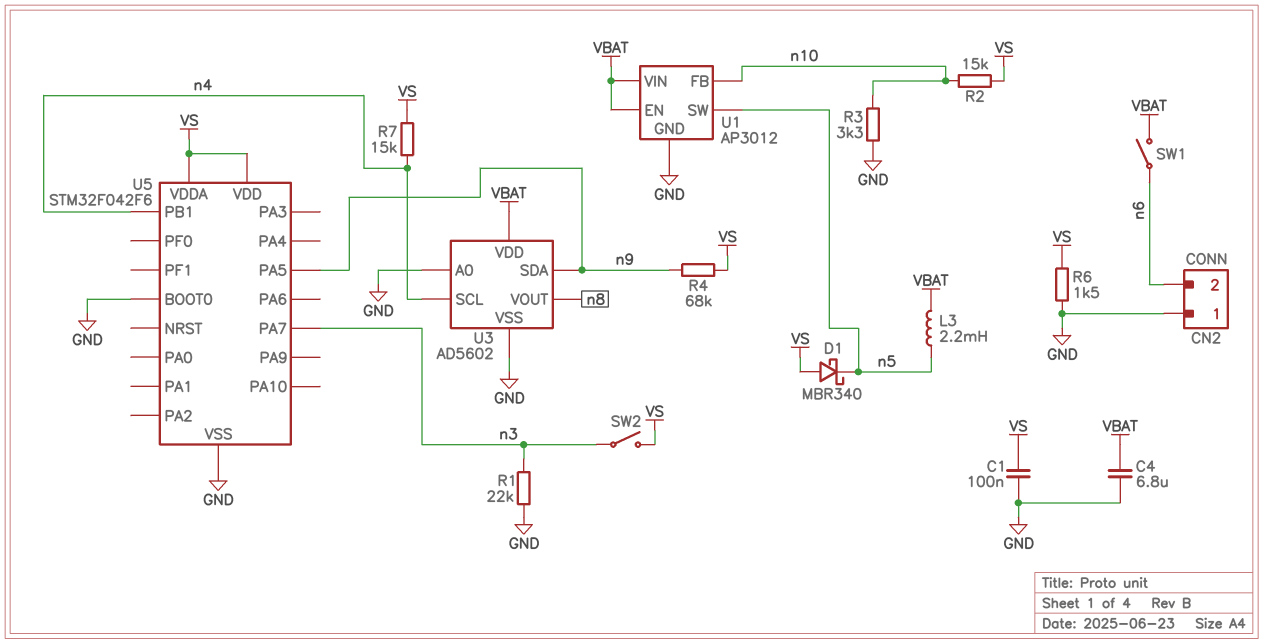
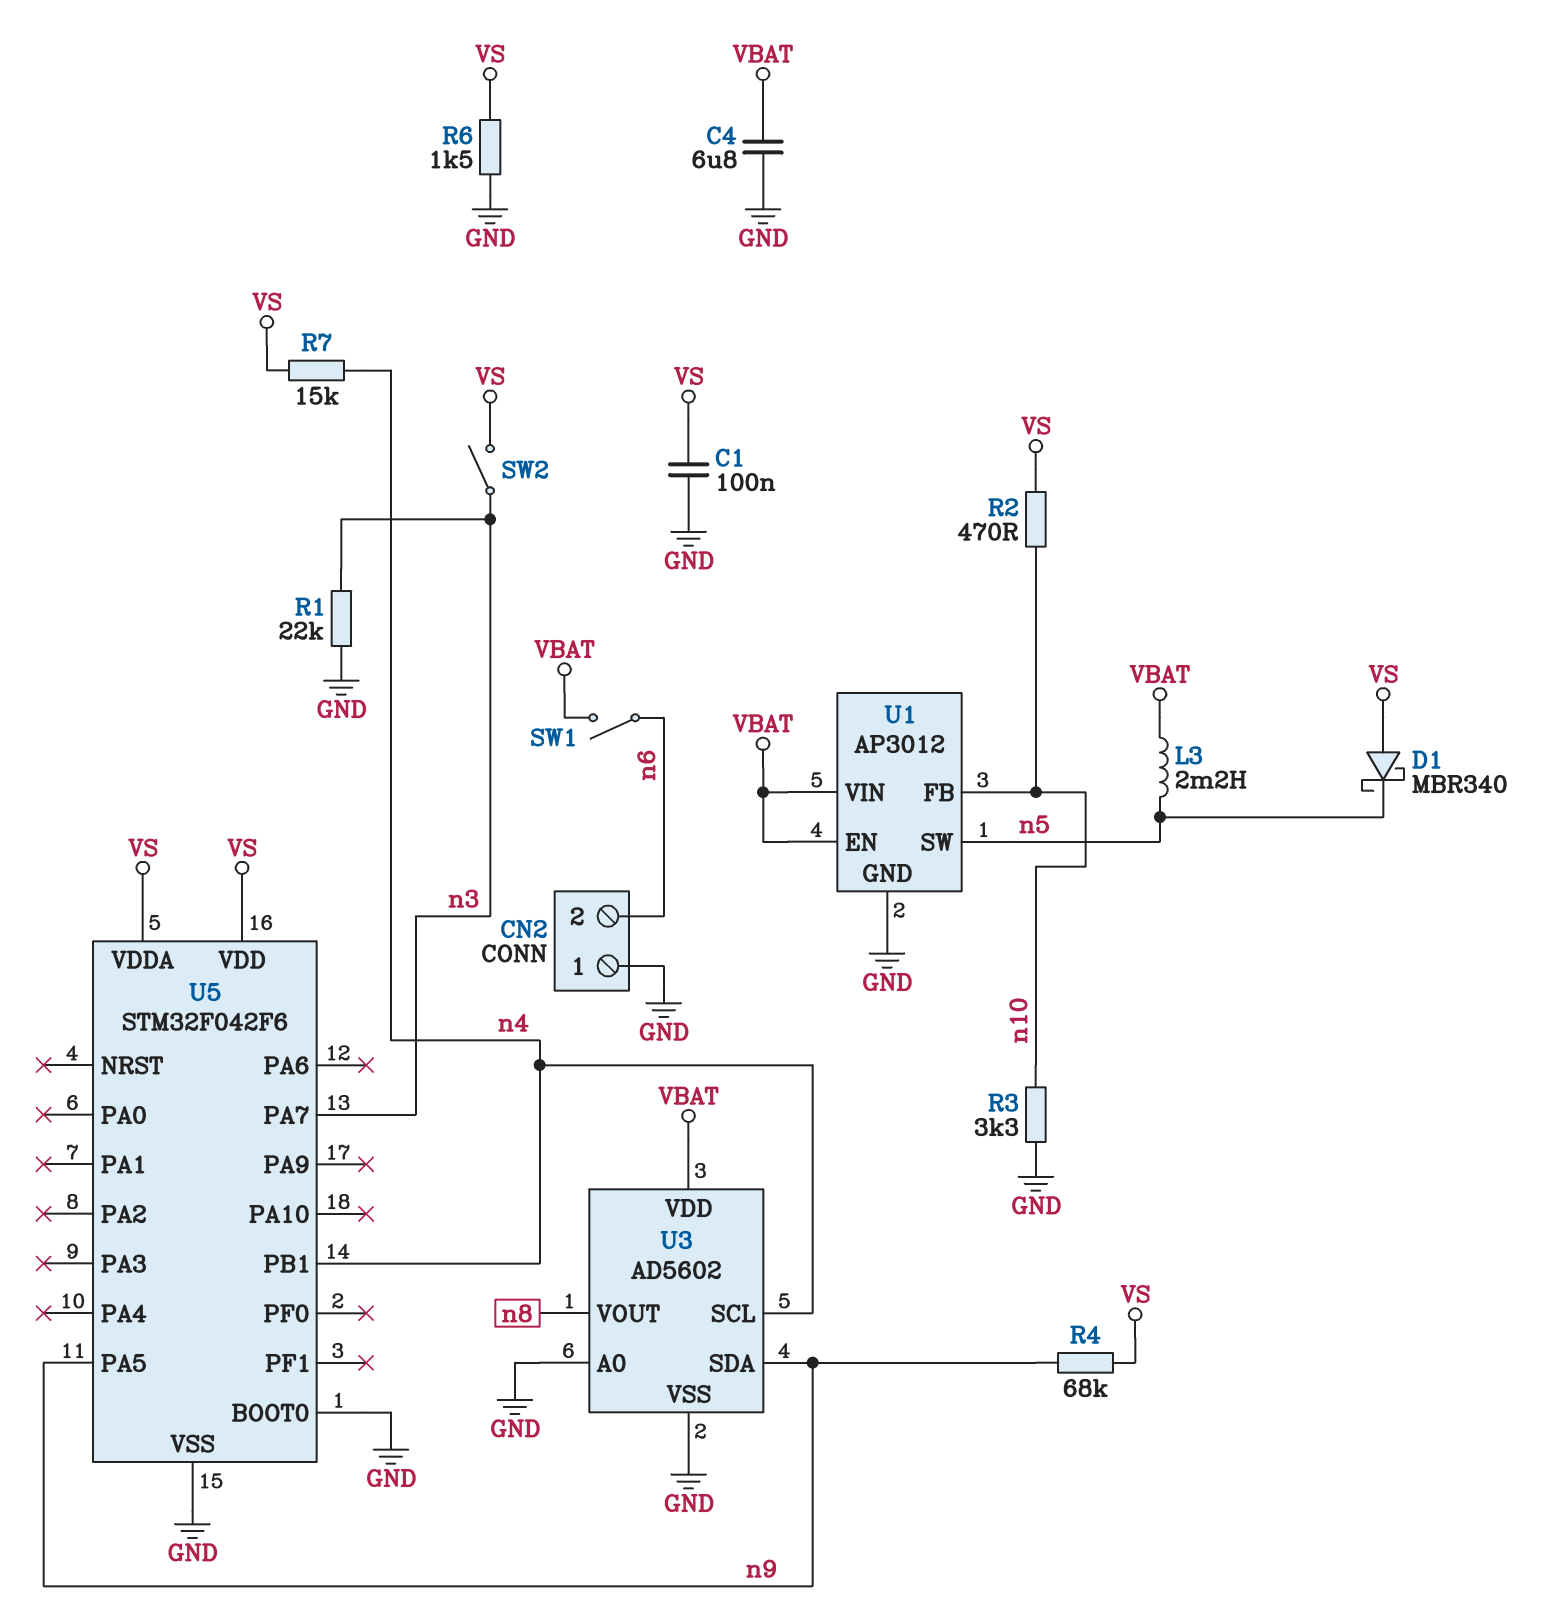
R2: 15k (VS, n10) -> 470 (VS, n10)

